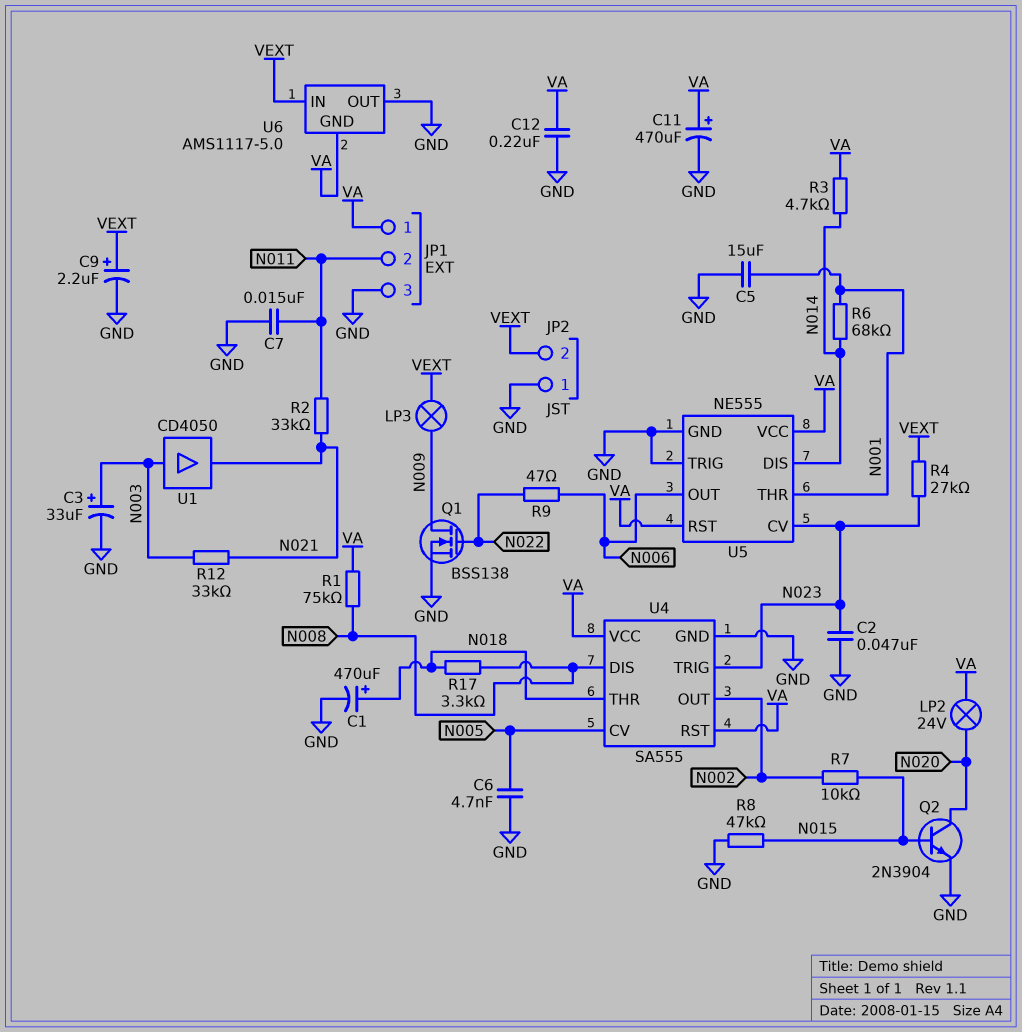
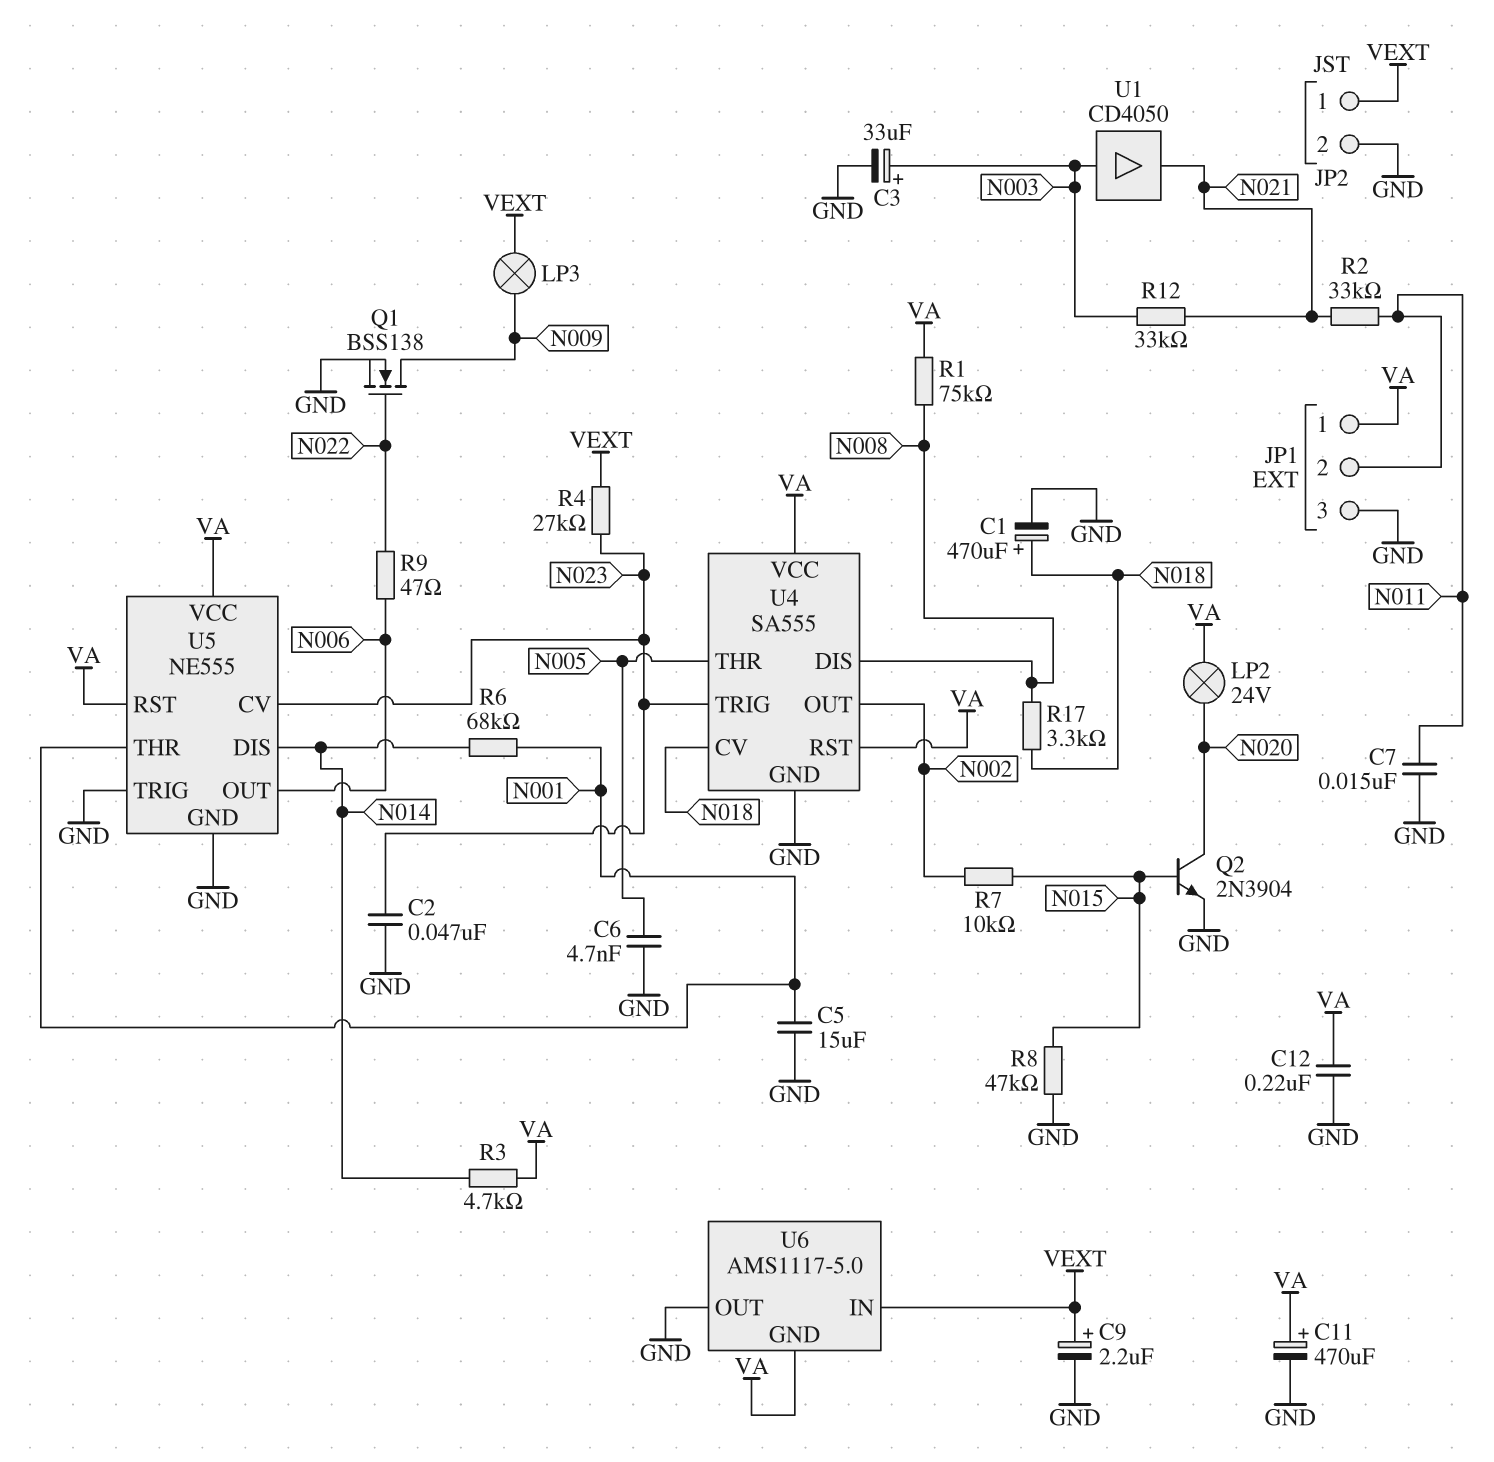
JP2 pin 1: GND -> VEXT
JP2 pin 2: VEXT -> GND
U4 pin CV: N005 -> N018
U4 pin THR: N018 -> N005

